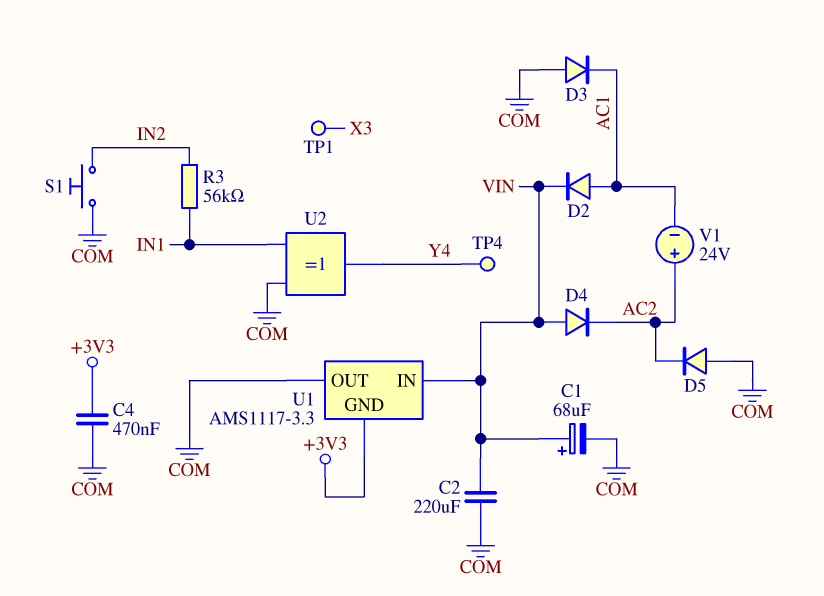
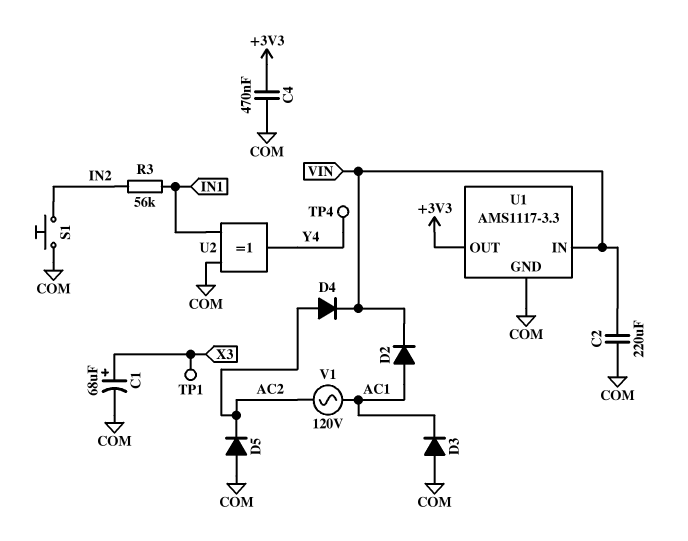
C1: 68uF (plus VIN, minus COM) -> 68uF (plus X3, minus COM)
D4: diode (A VIN, K AC2) -> diode (A AC2, K VIN)
U1 pin GND: +3V3 -> COM
U1 pin OUT: COM -> +3V3
V1: 24V (plus AC2, minus AC1) -> AC 120V (AC1, AC2)

